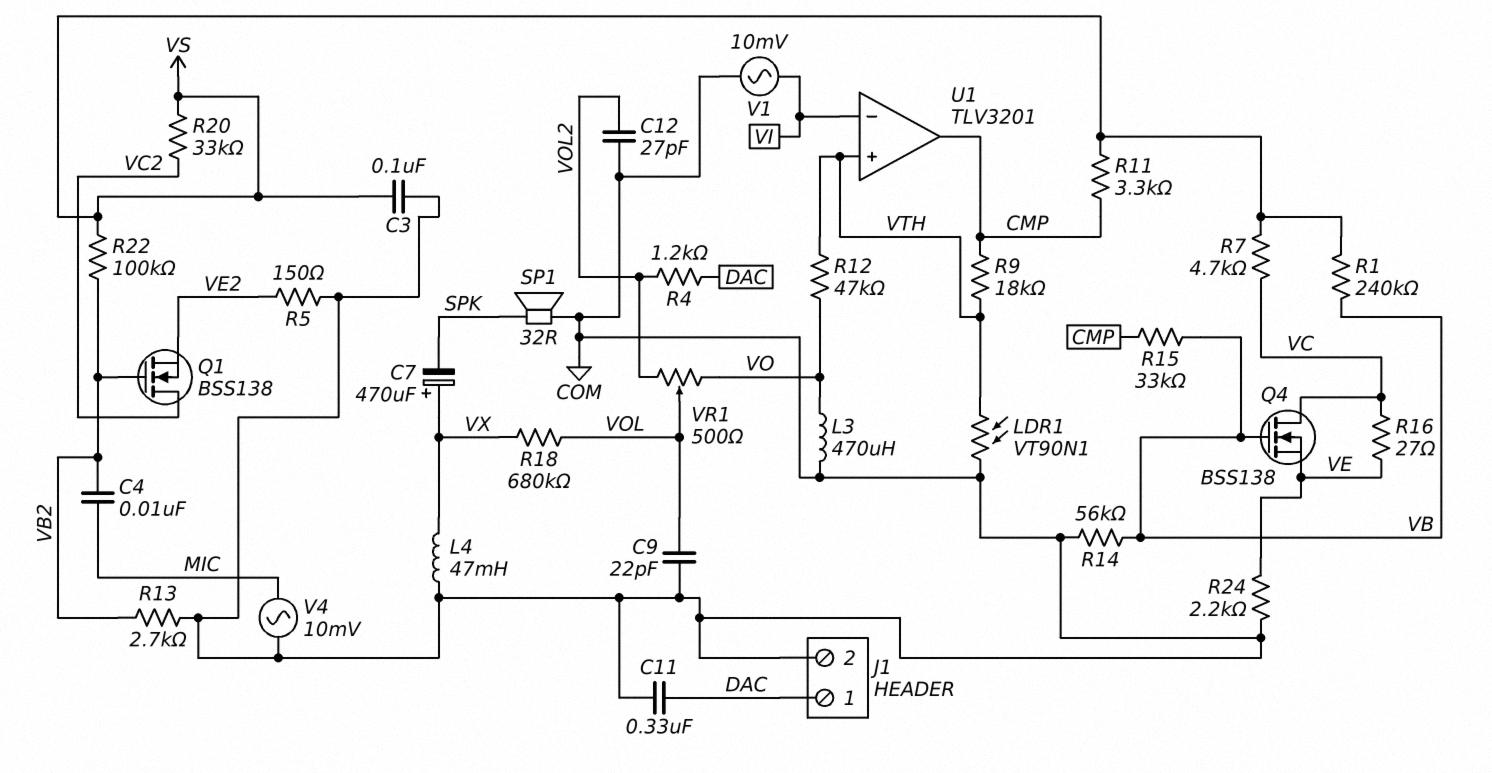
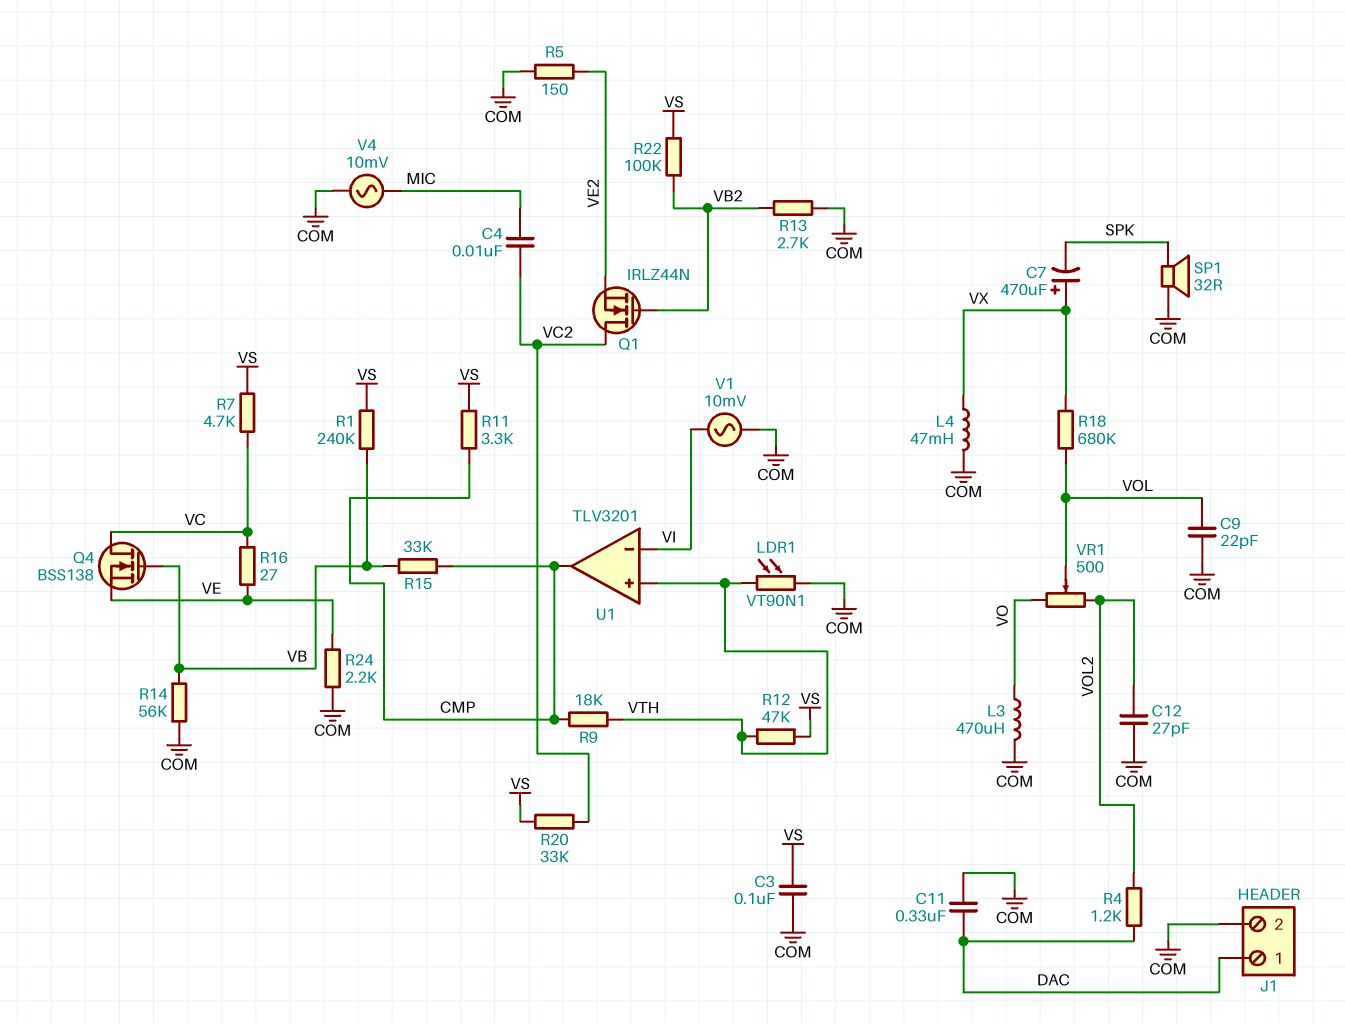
C4: 10nF (MIC, VB2) -> 10nF (MIC, VC2)
Q1: NMOS BSS138 (G VB2, D VC2, S VE2) -> NMOS IRLZ44N (G VB2, D VC2, S VE2)
R12: 47k (VO, VTH) -> 47k (VS, VTH)

